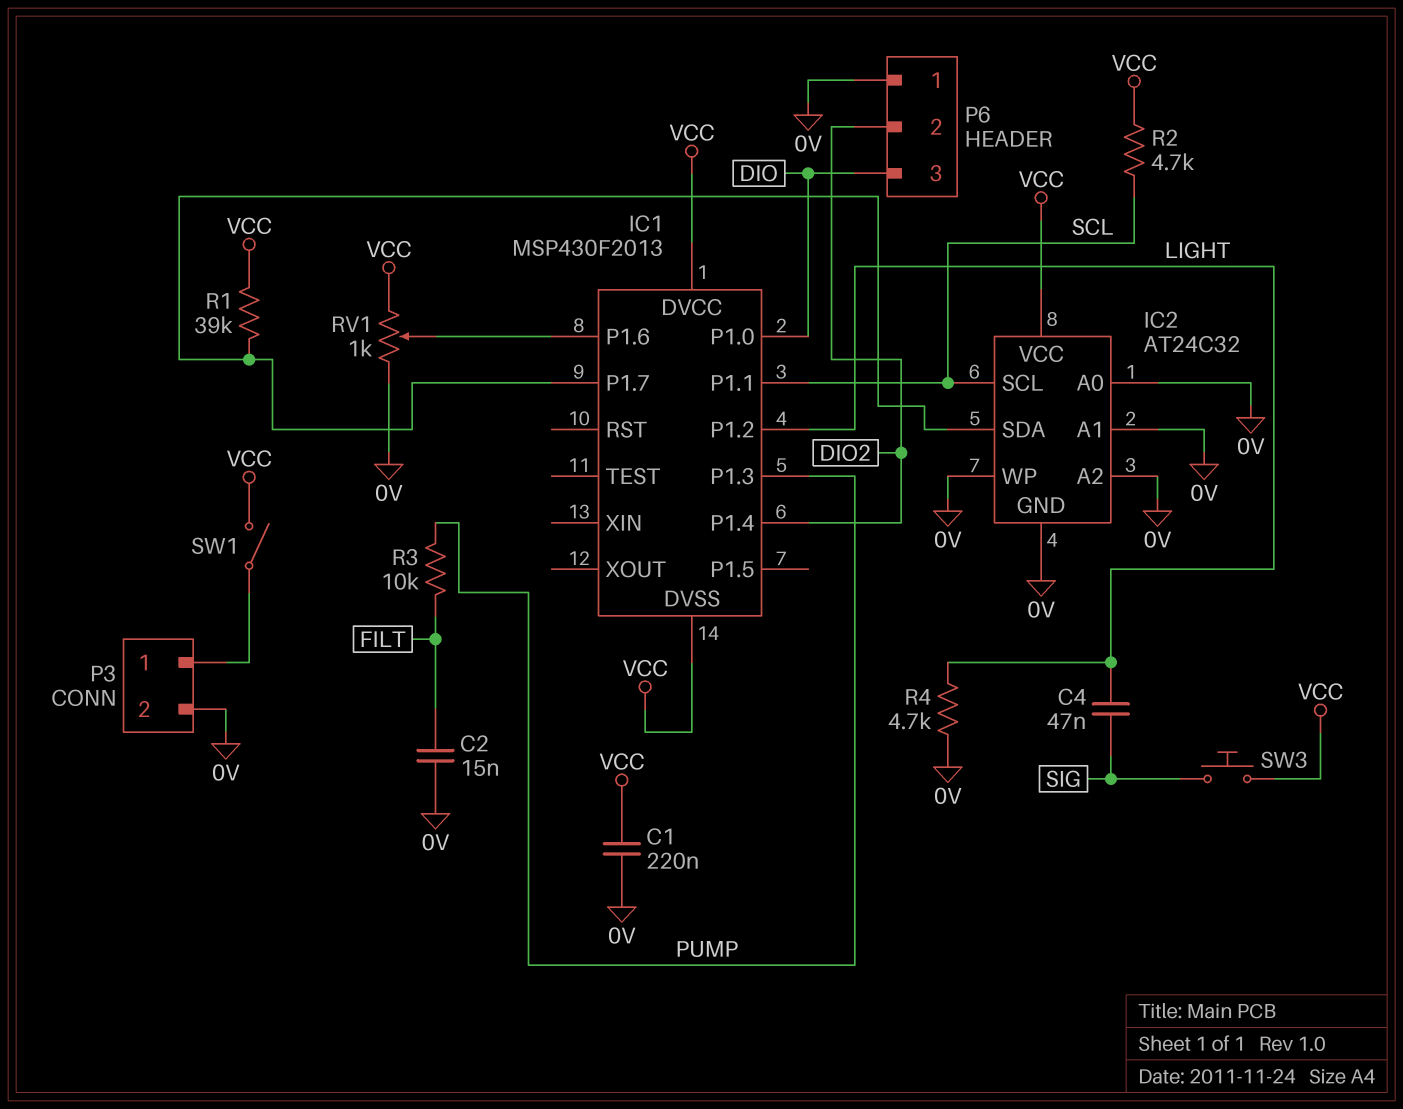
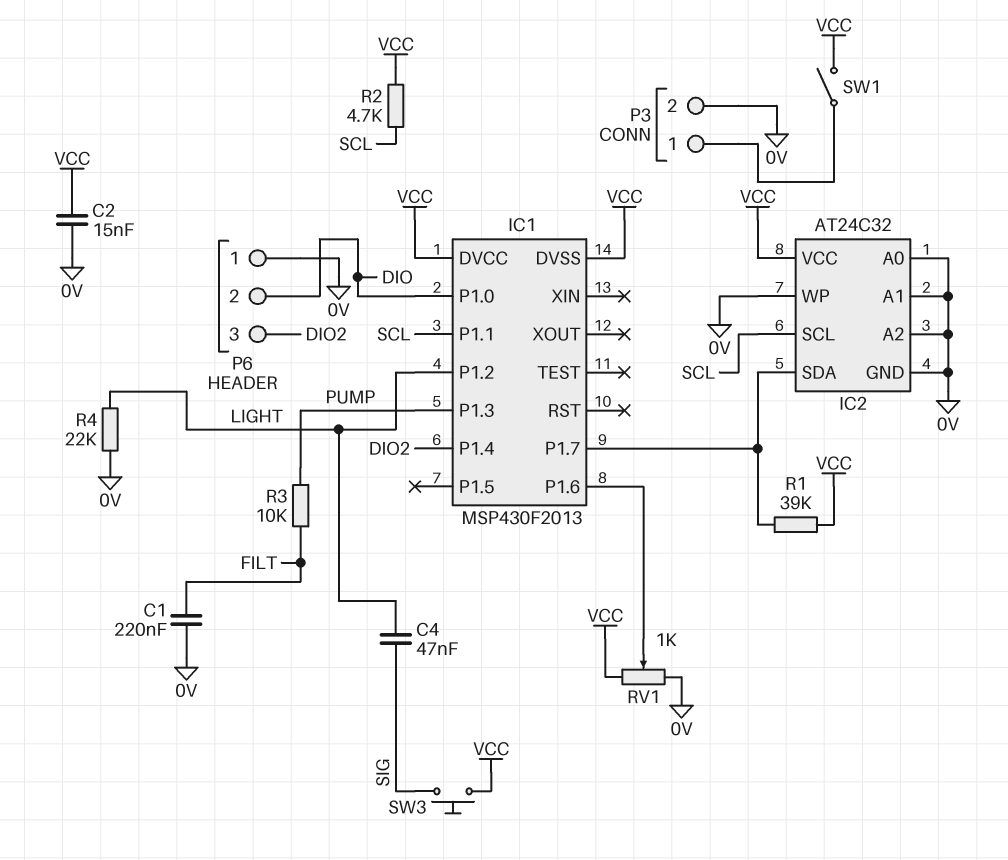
C1: 220nF (0V, VCC) -> 220nF (0V, FILT)
C2: 15nF (0V, FILT) -> 15nF (0V, VCC)
P6 pin 2: DIO2 -> DIO
P6 pin 3: DIO -> DIO2
R4: 4.7k (0V, LIGHT) -> 22k (0V, LIGHT)

